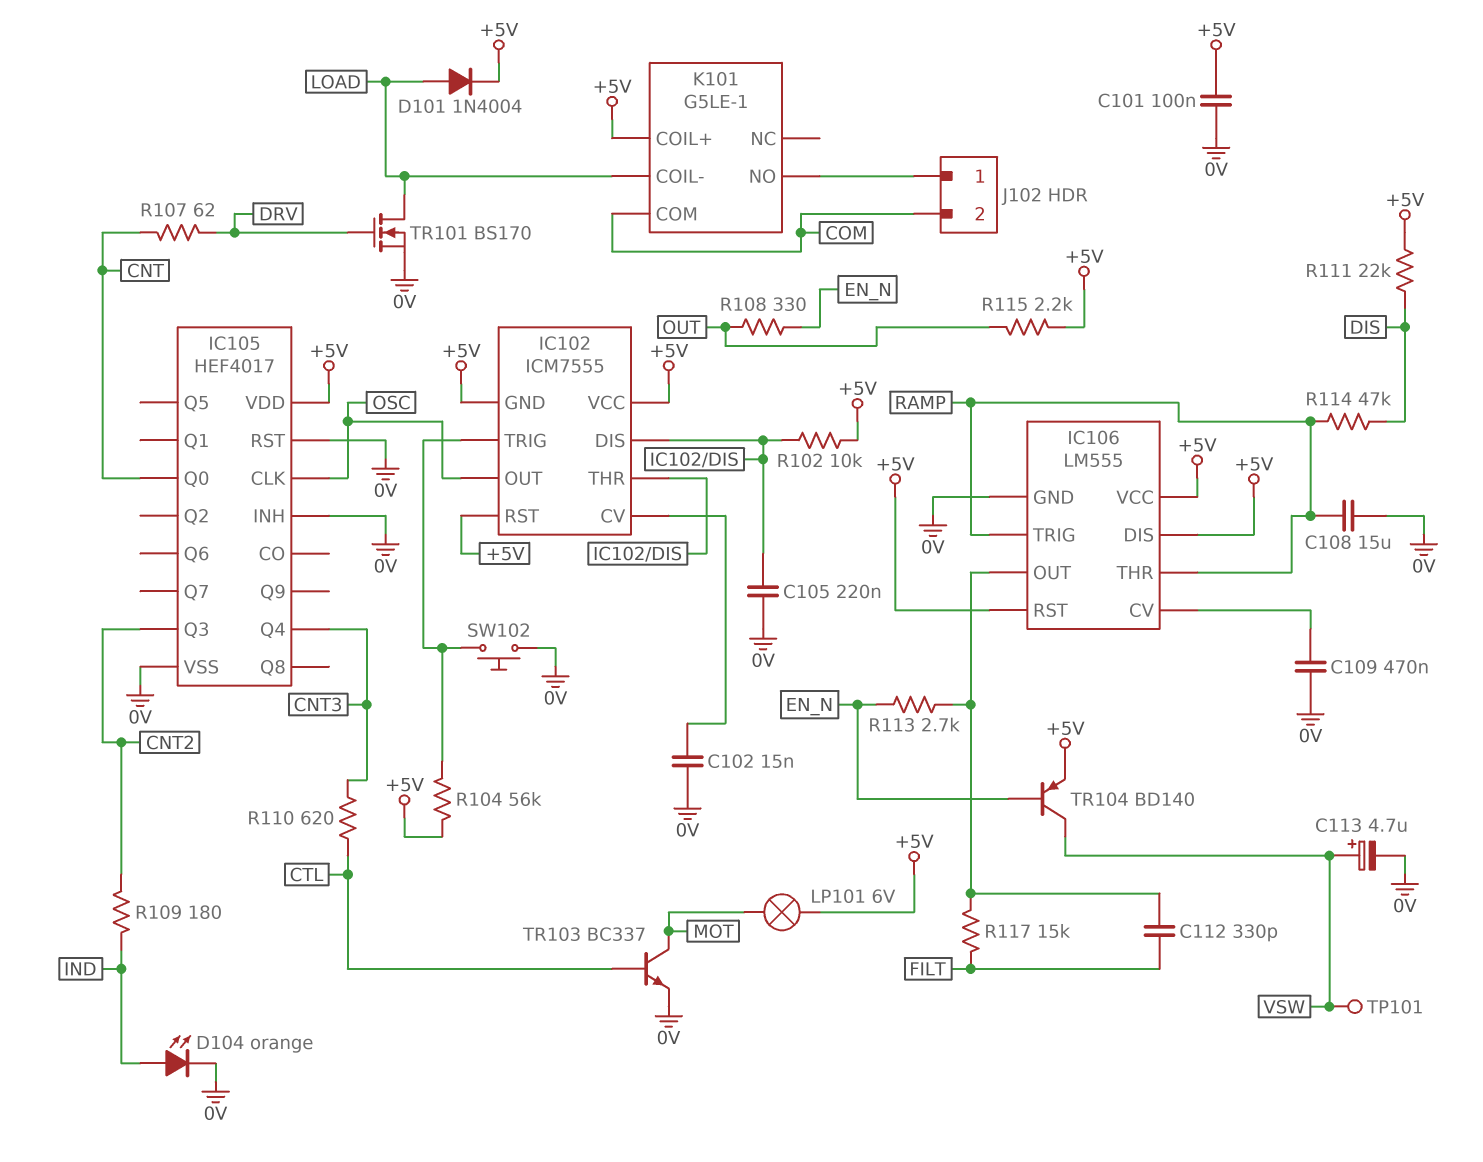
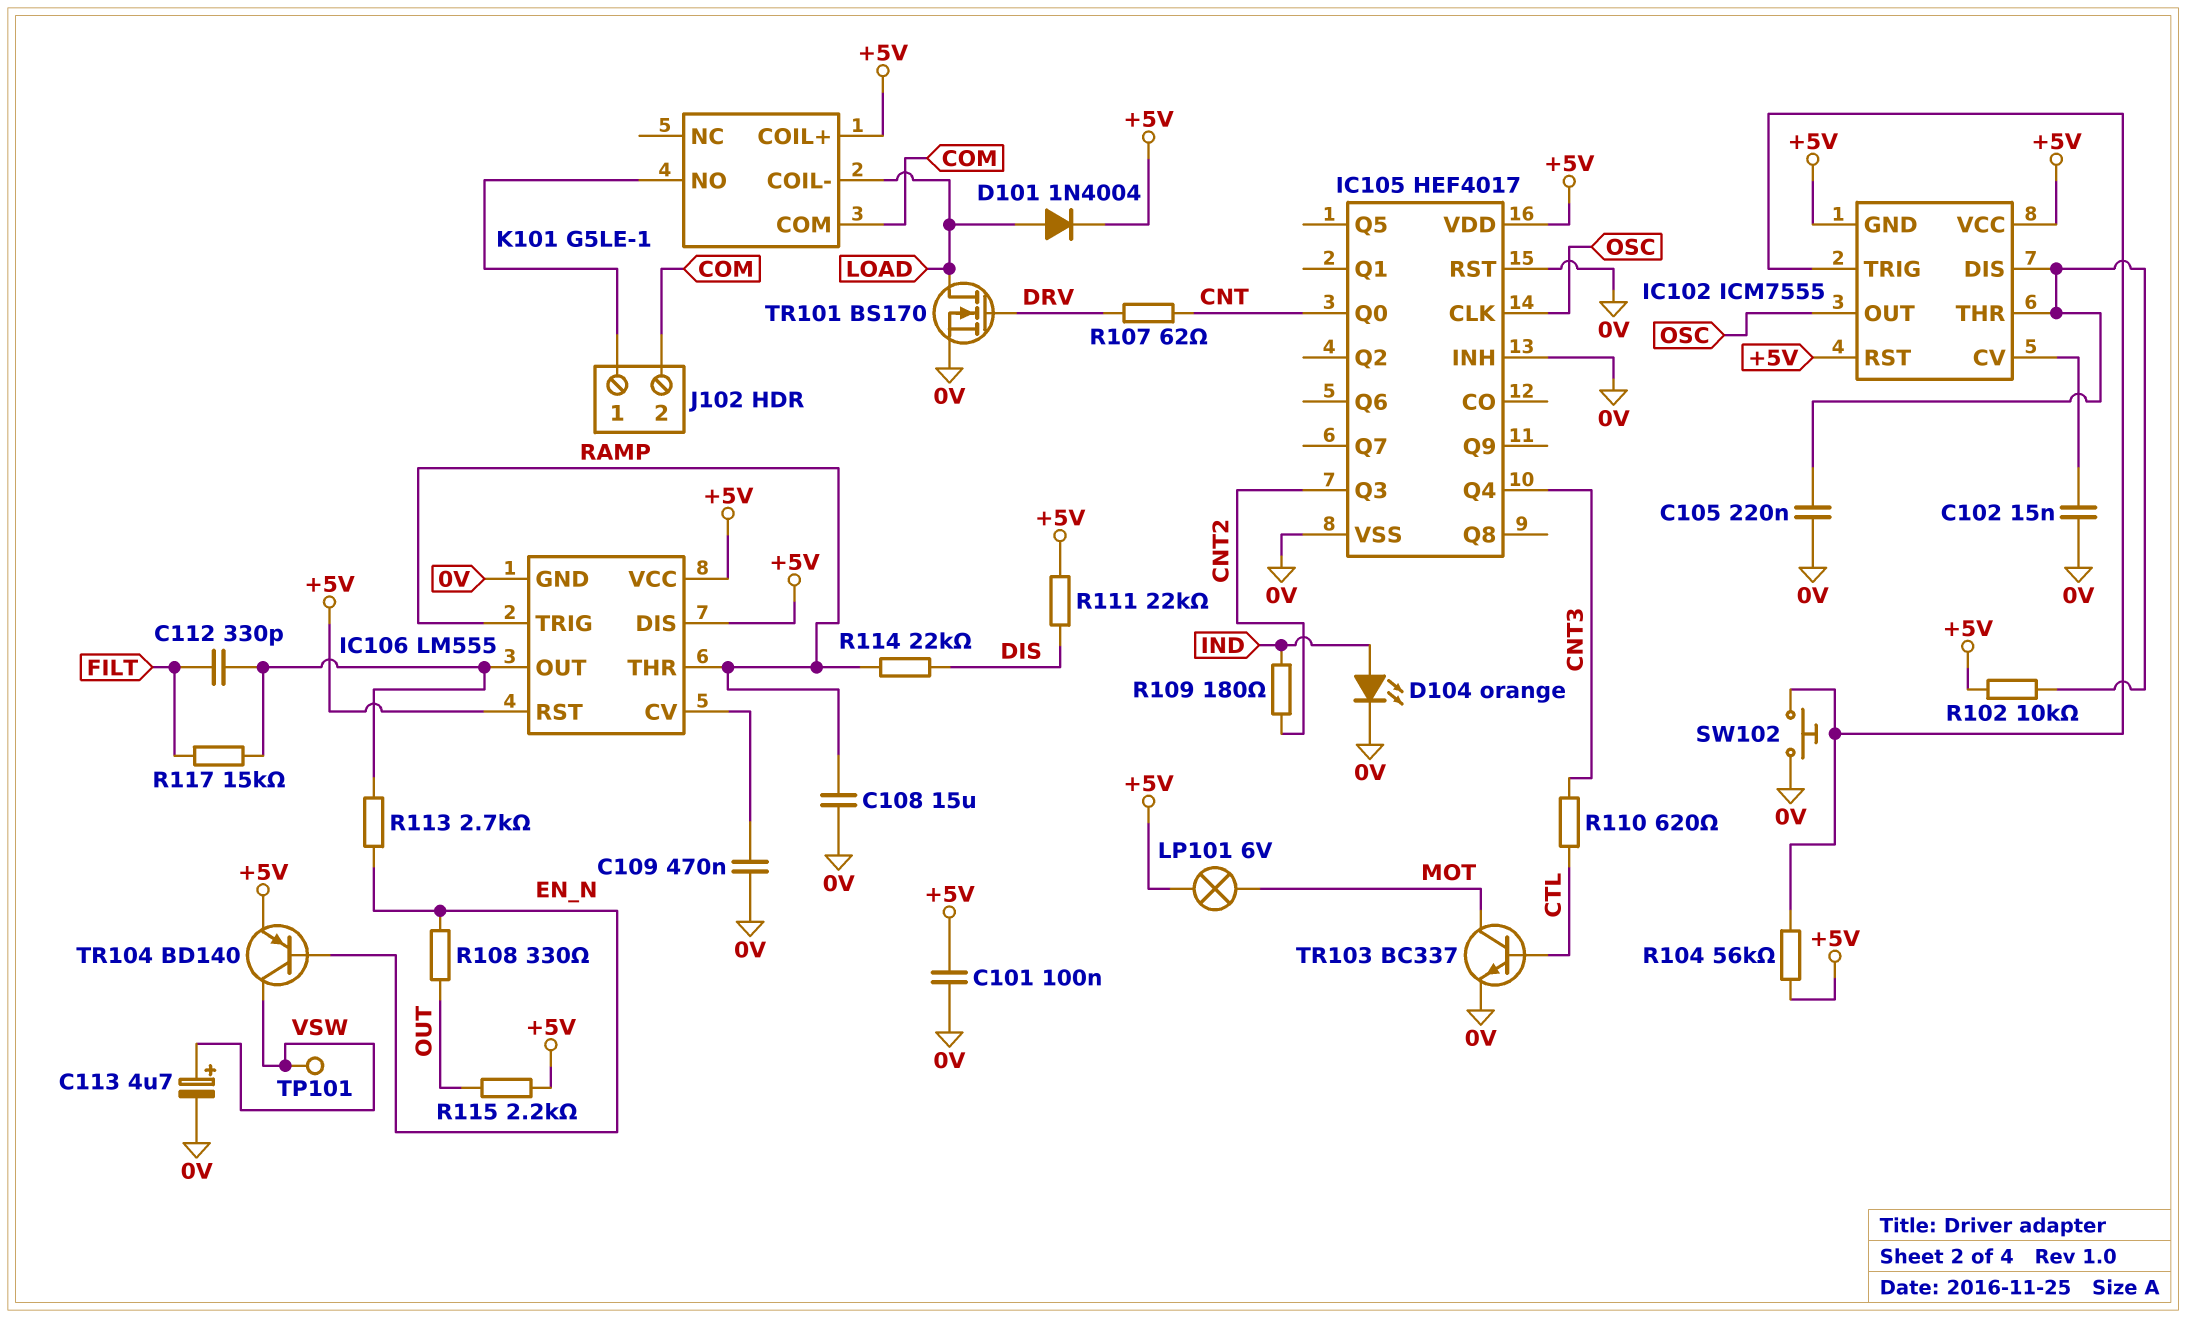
R114: 47k (DIS, RAMP) -> 22k (DIS, RAMP)

